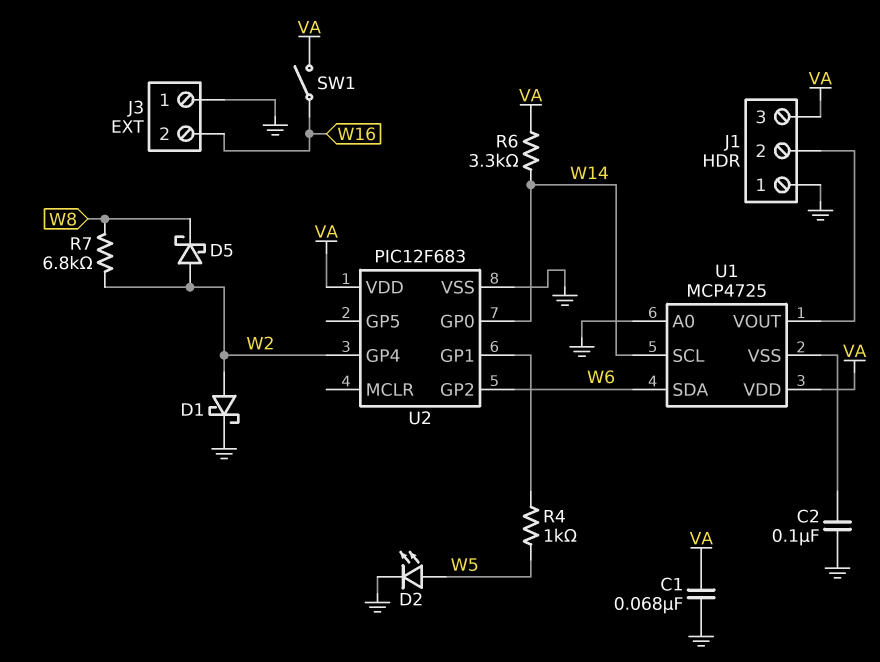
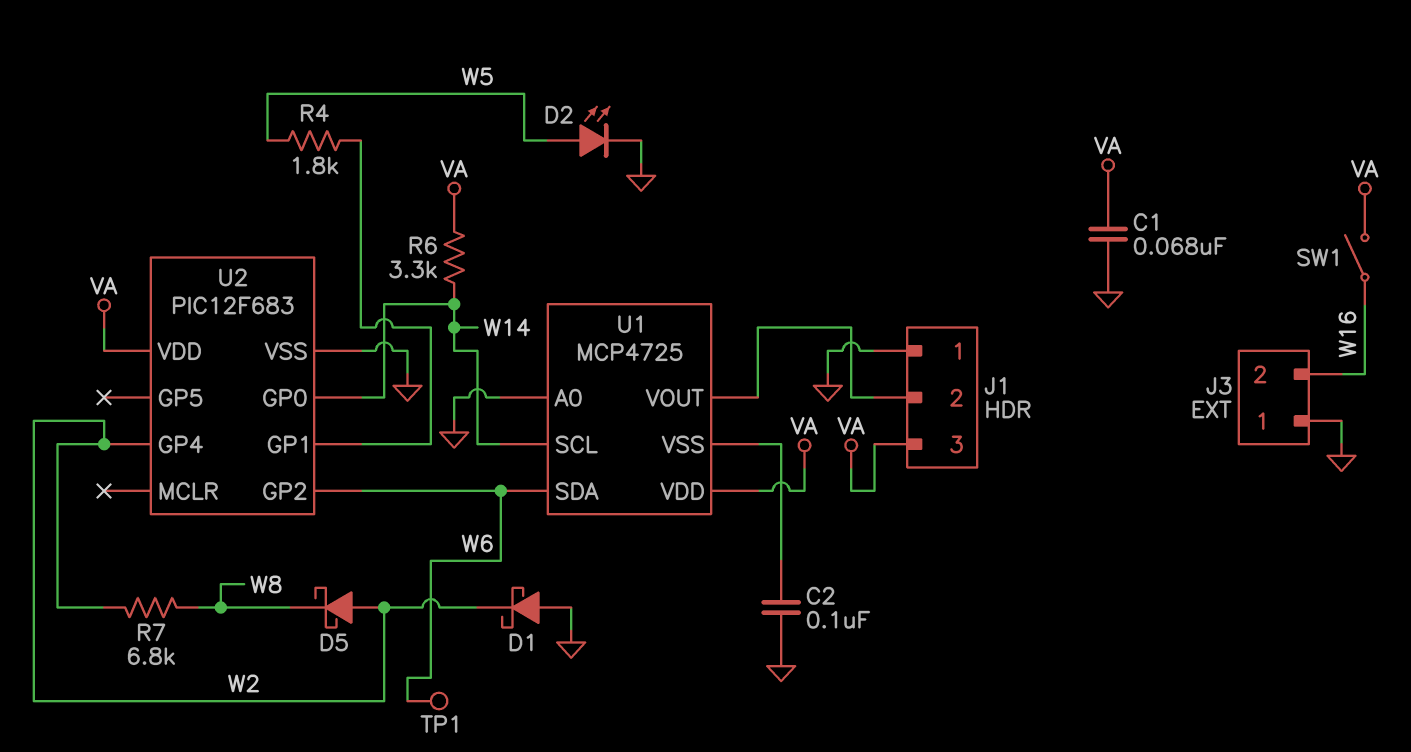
D1: schottky (A W2, K GND) -> schottky (A GND, K W2)
R4: 1k (U2/GP1, W5) -> 1.8k (U2/GP1, W5)
TP1: none -> test point (W6)

